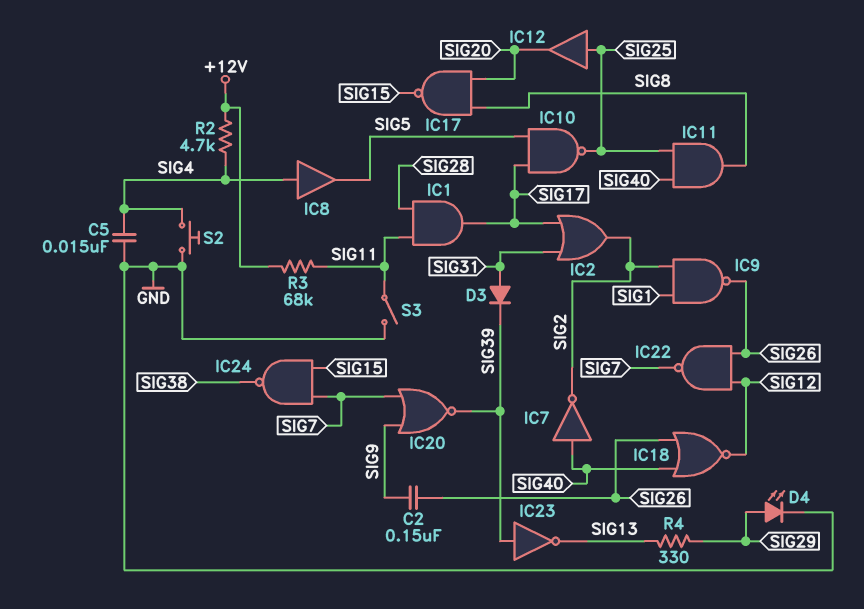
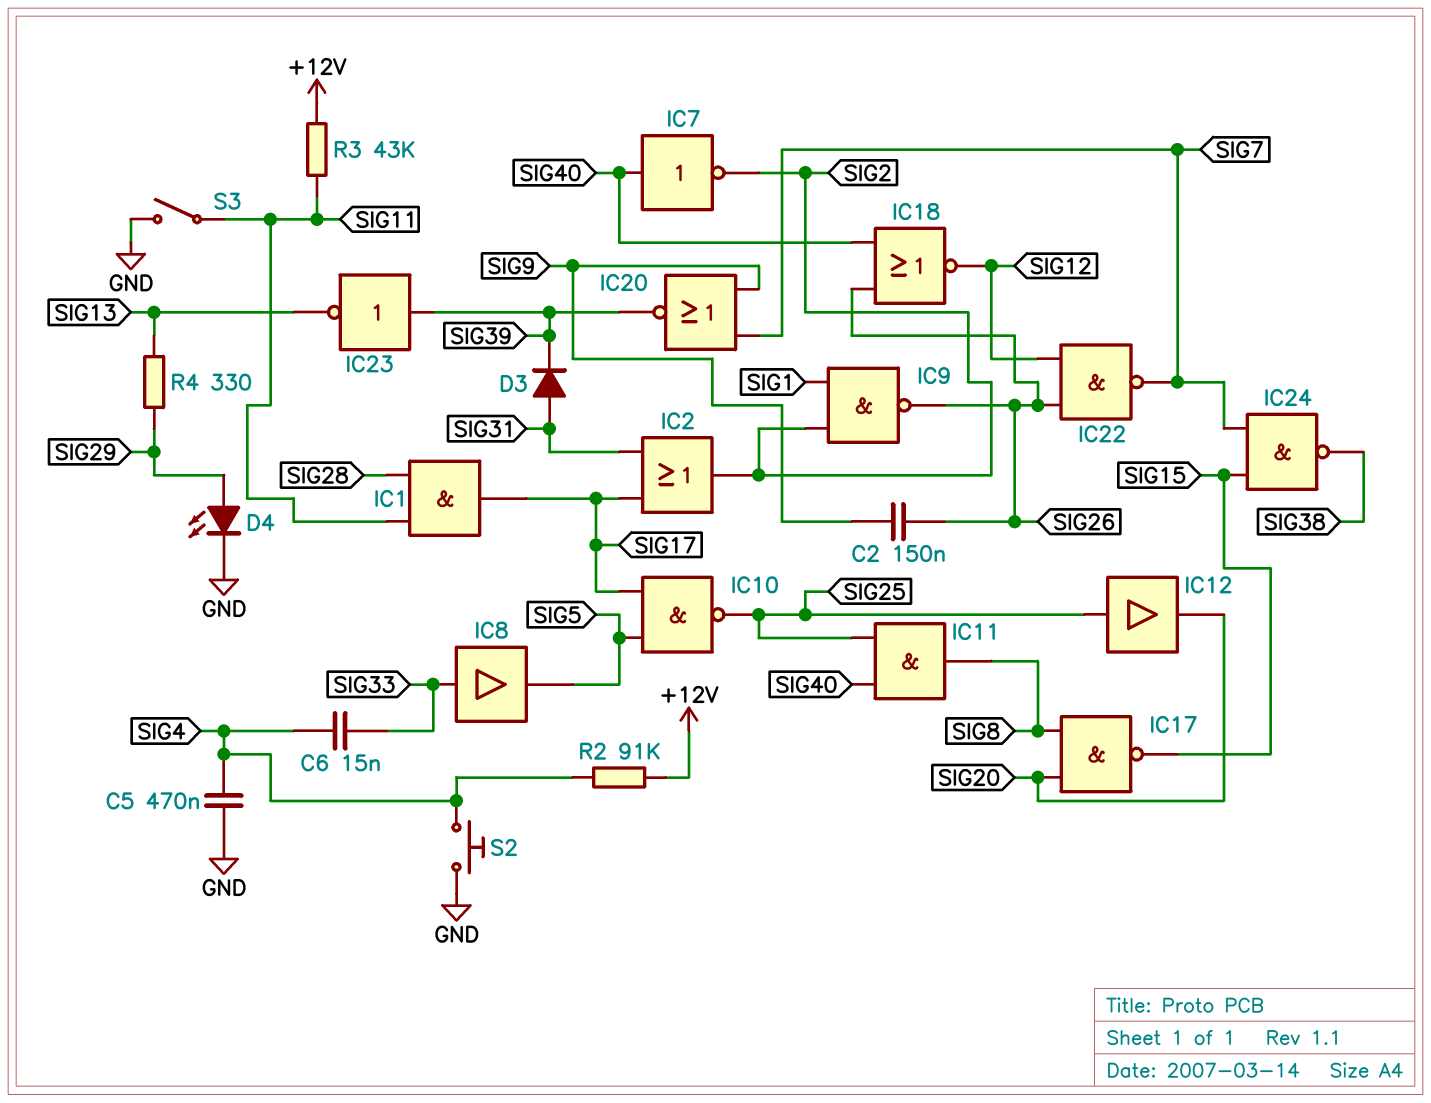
C5: 15nF (GND, SIG4) -> 470nF (GND, SIG4)
C6: none -> 15nF (SIG4, SIG33)
IC8: buffer (in SIG4, out SIG5) -> buffer (in SIG33, out SIG5)
R2: 4.7k (+12V, SIG4) -> 91k (+12V, SIG4)
R3: 68k (+12V, SIG11) -> 43k (+12V, SIG11)

